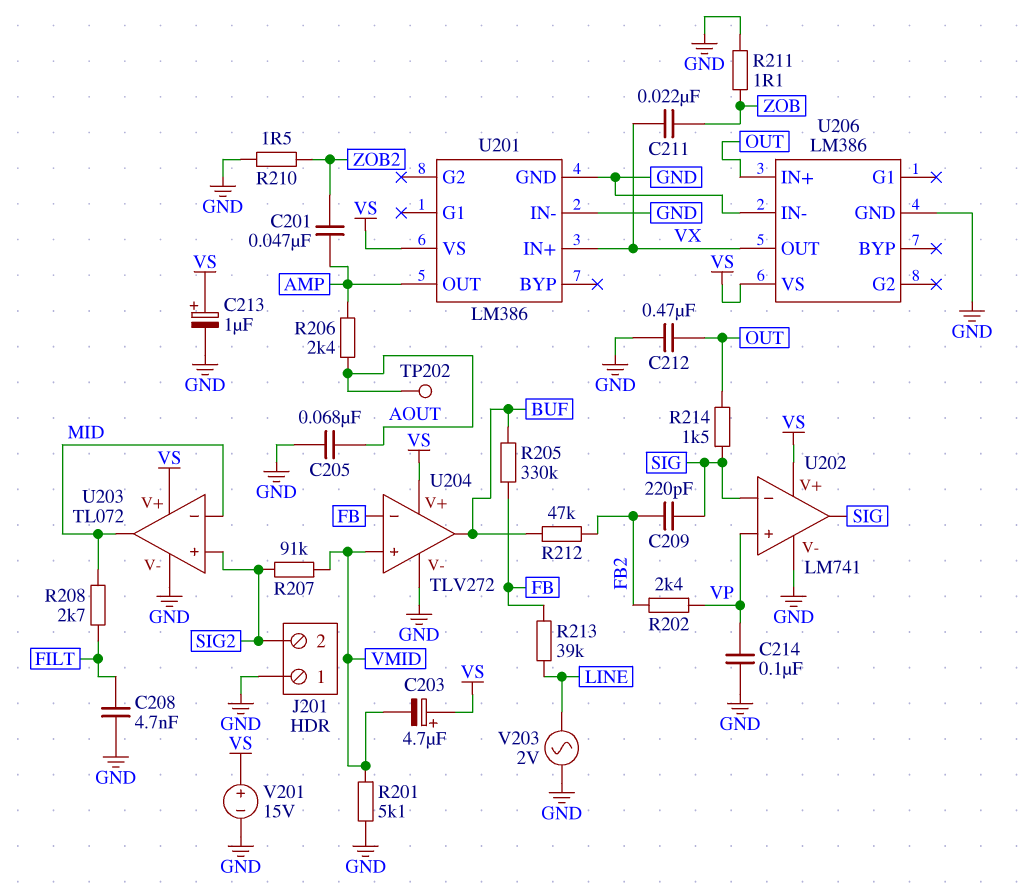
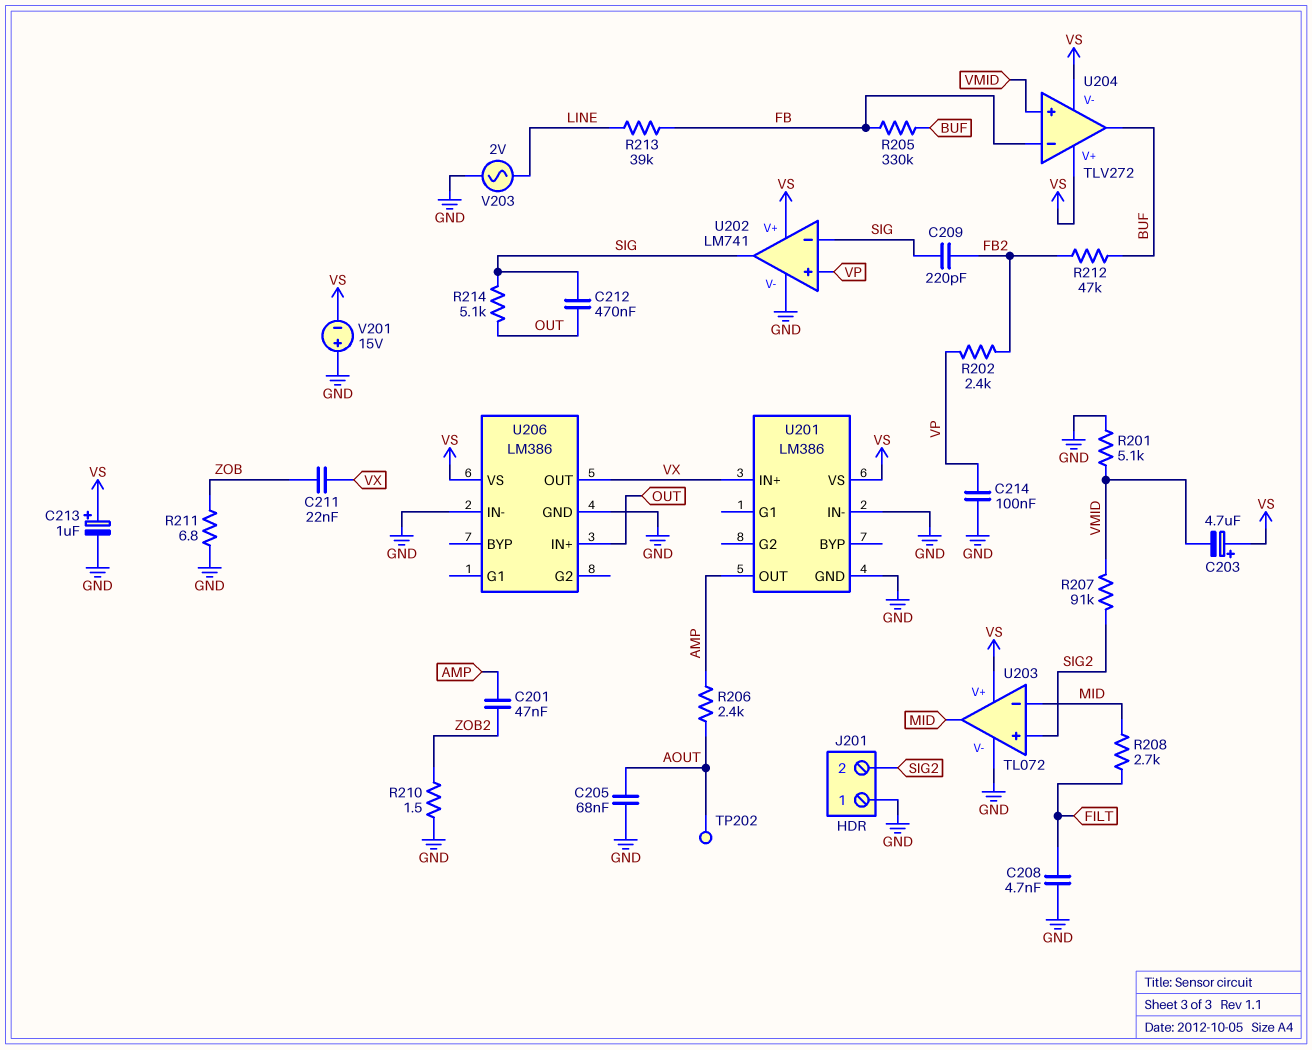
C212: 470nF (GND, OUT) -> 470nF (OUT, SIG)
R211: 1.1 (GND, ZOB) -> 6.8 (GND, ZOB)
R214: 1.5k (OUT, SIG) -> 5.1k (OUT, SIG)
U204 pin V-: GND -> VS
V201: 15V (plus VS, minus GND) -> 15V (plus GND, minus VS)

